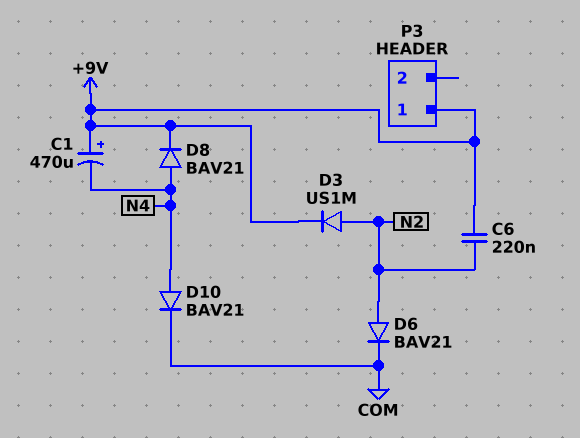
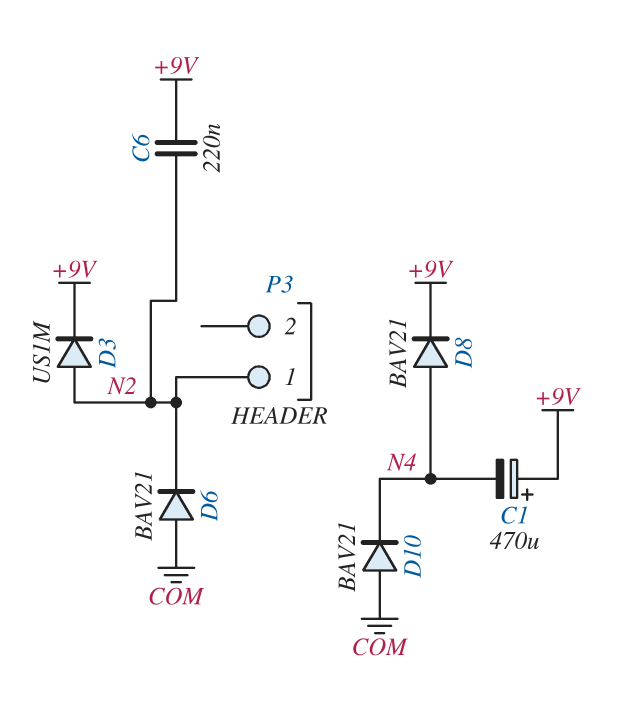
D6: diode BAV21 (A N2, K COM) -> diode BAV21 (A COM, K N2)
D10: diode BAV21 (A N4, K COM) -> diode BAV21 (A COM, K N4)
P3 pin 1: +9V -> N2

